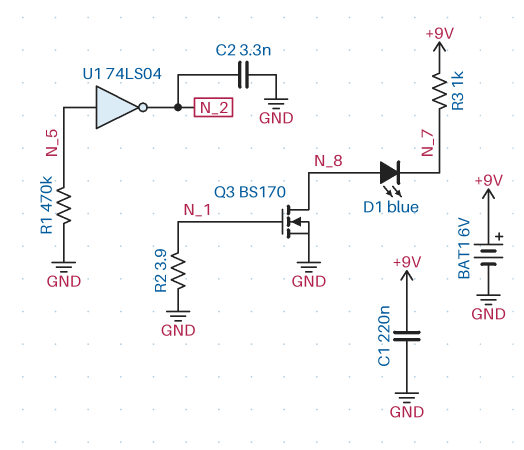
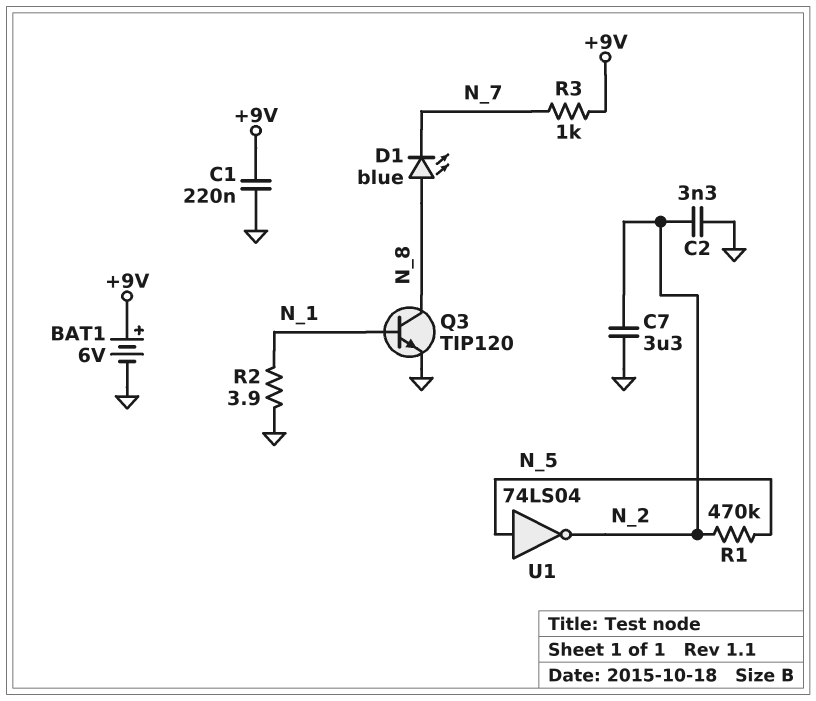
C7: none -> 3.3uF (GND, N_2)
Q3: NMOS BS170 (G N_1, D N_8, S GND) -> NPN TIP120 (B N_1, C N_8, E GND)
R1: 470k (GND, N_5) -> 470k (N_2, N_5)

